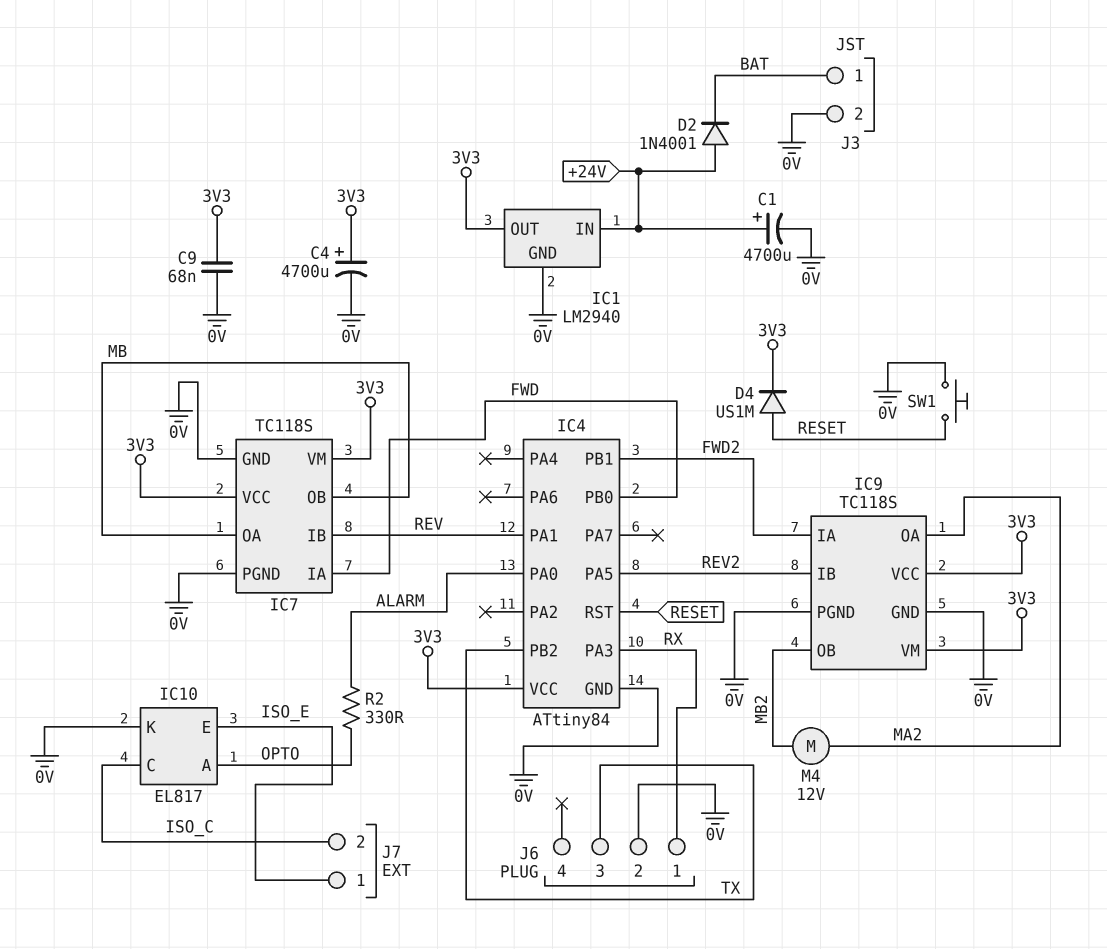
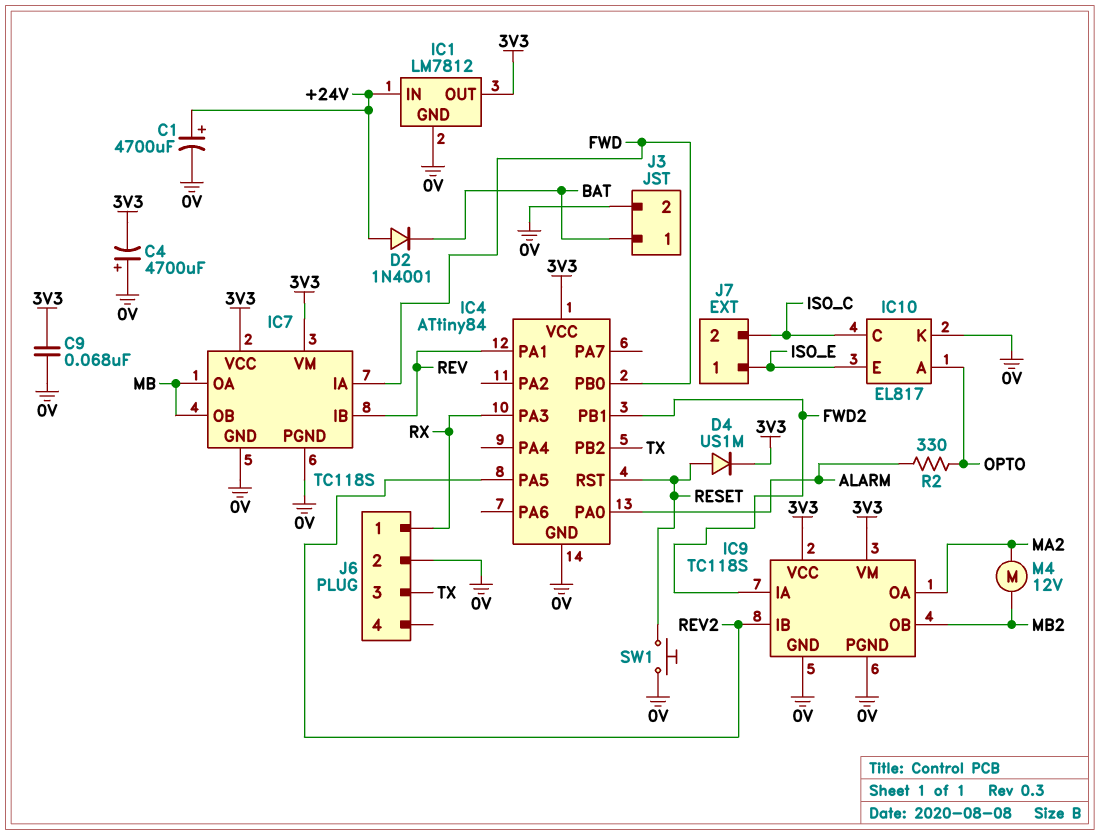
C4: 4700uF (plus 3V3, minus 0V) -> 4700uF (plus 0V, minus 3V3)
IC1: LM2940 -> LM7812

